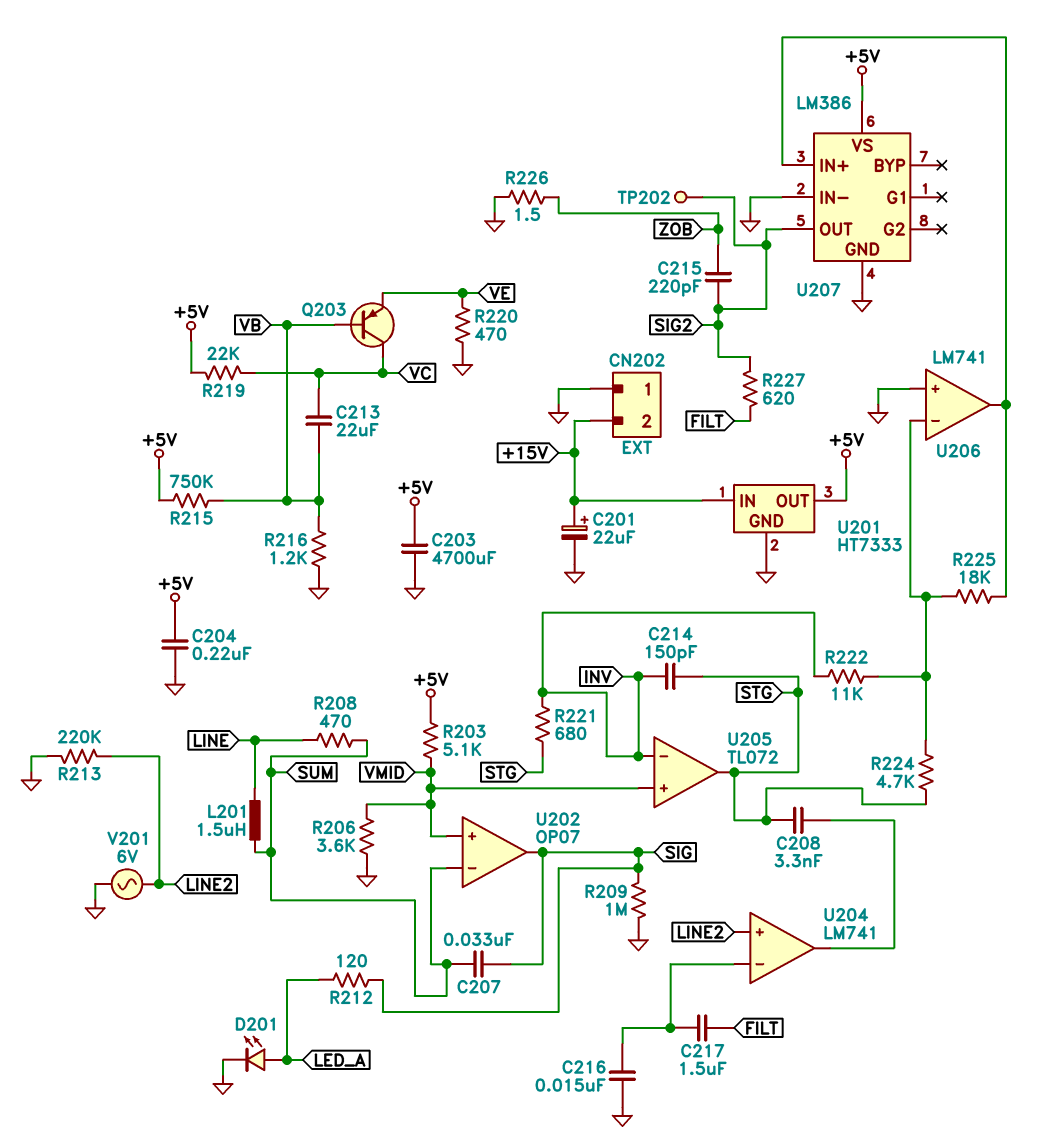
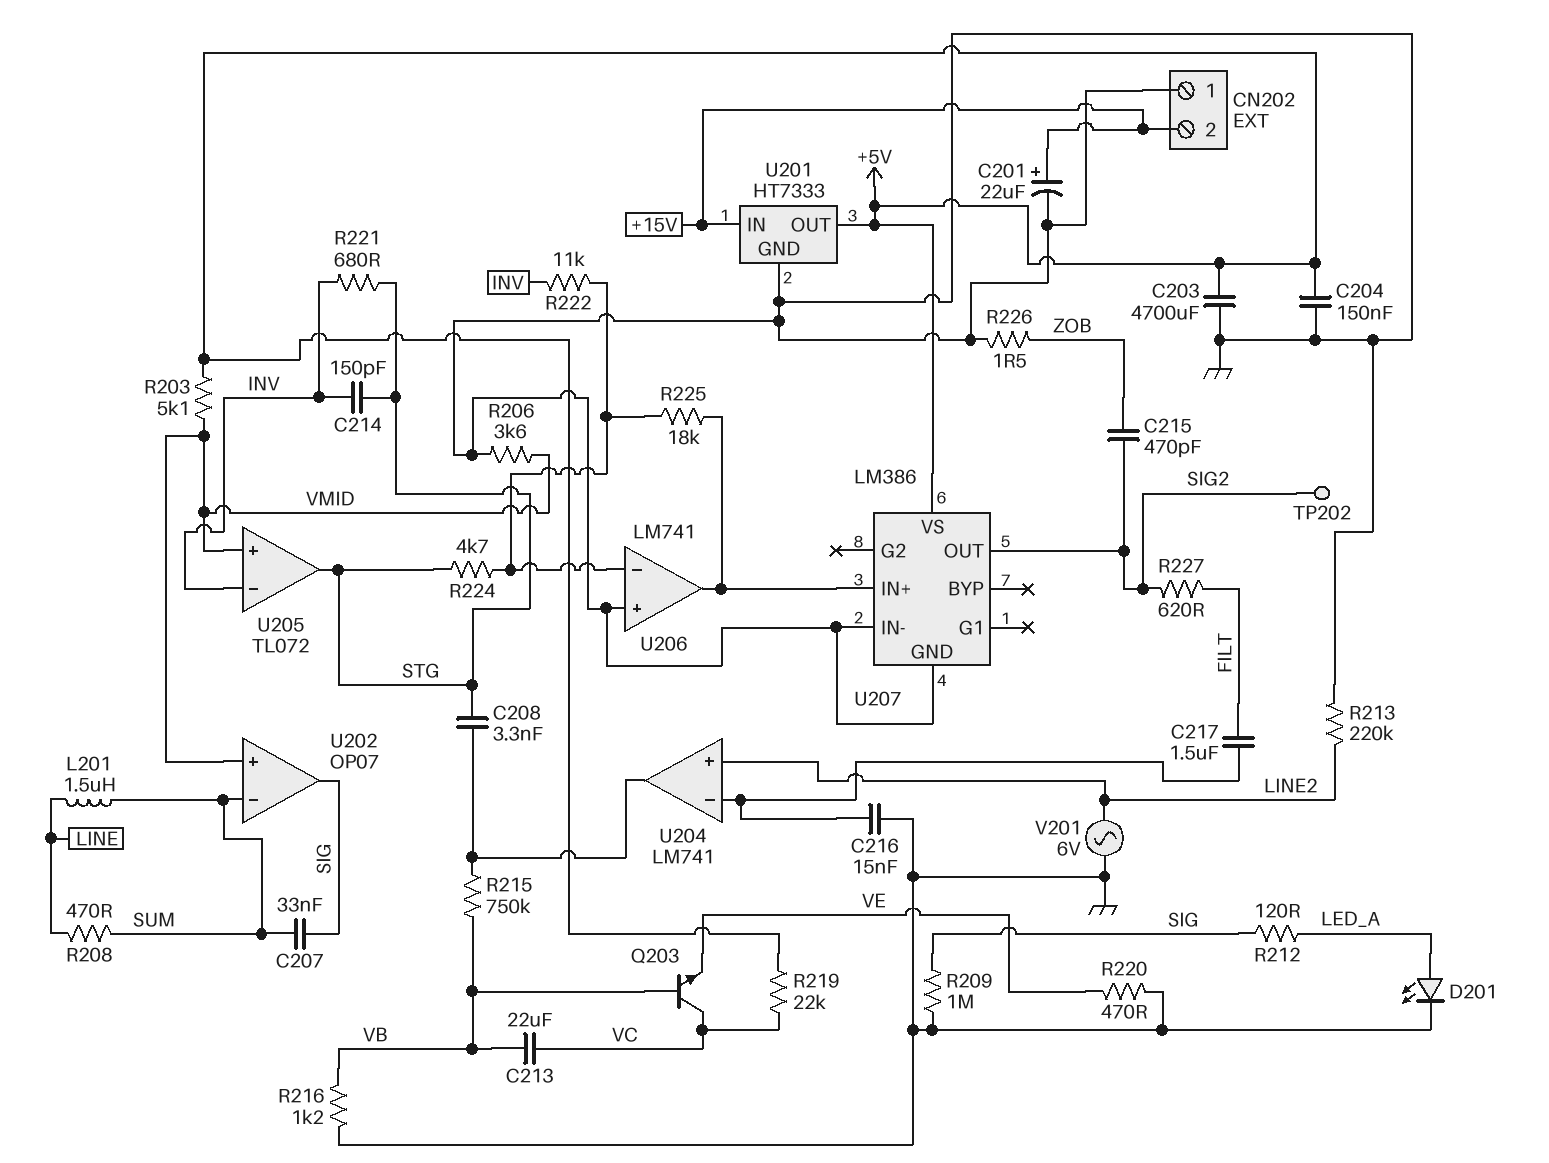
C204: 220nF (+5V, GND) -> 150nF (+5V, GND)
C215: 220pF (SIG2, ZOB) -> 470pF (SIG2, ZOB)
Q203: PNP (B VB, C VC, E VE) -> NPN (B VB, C VC, E VE)
R215: 750k (+5V, VB) -> 750k (U204/out, VB)

